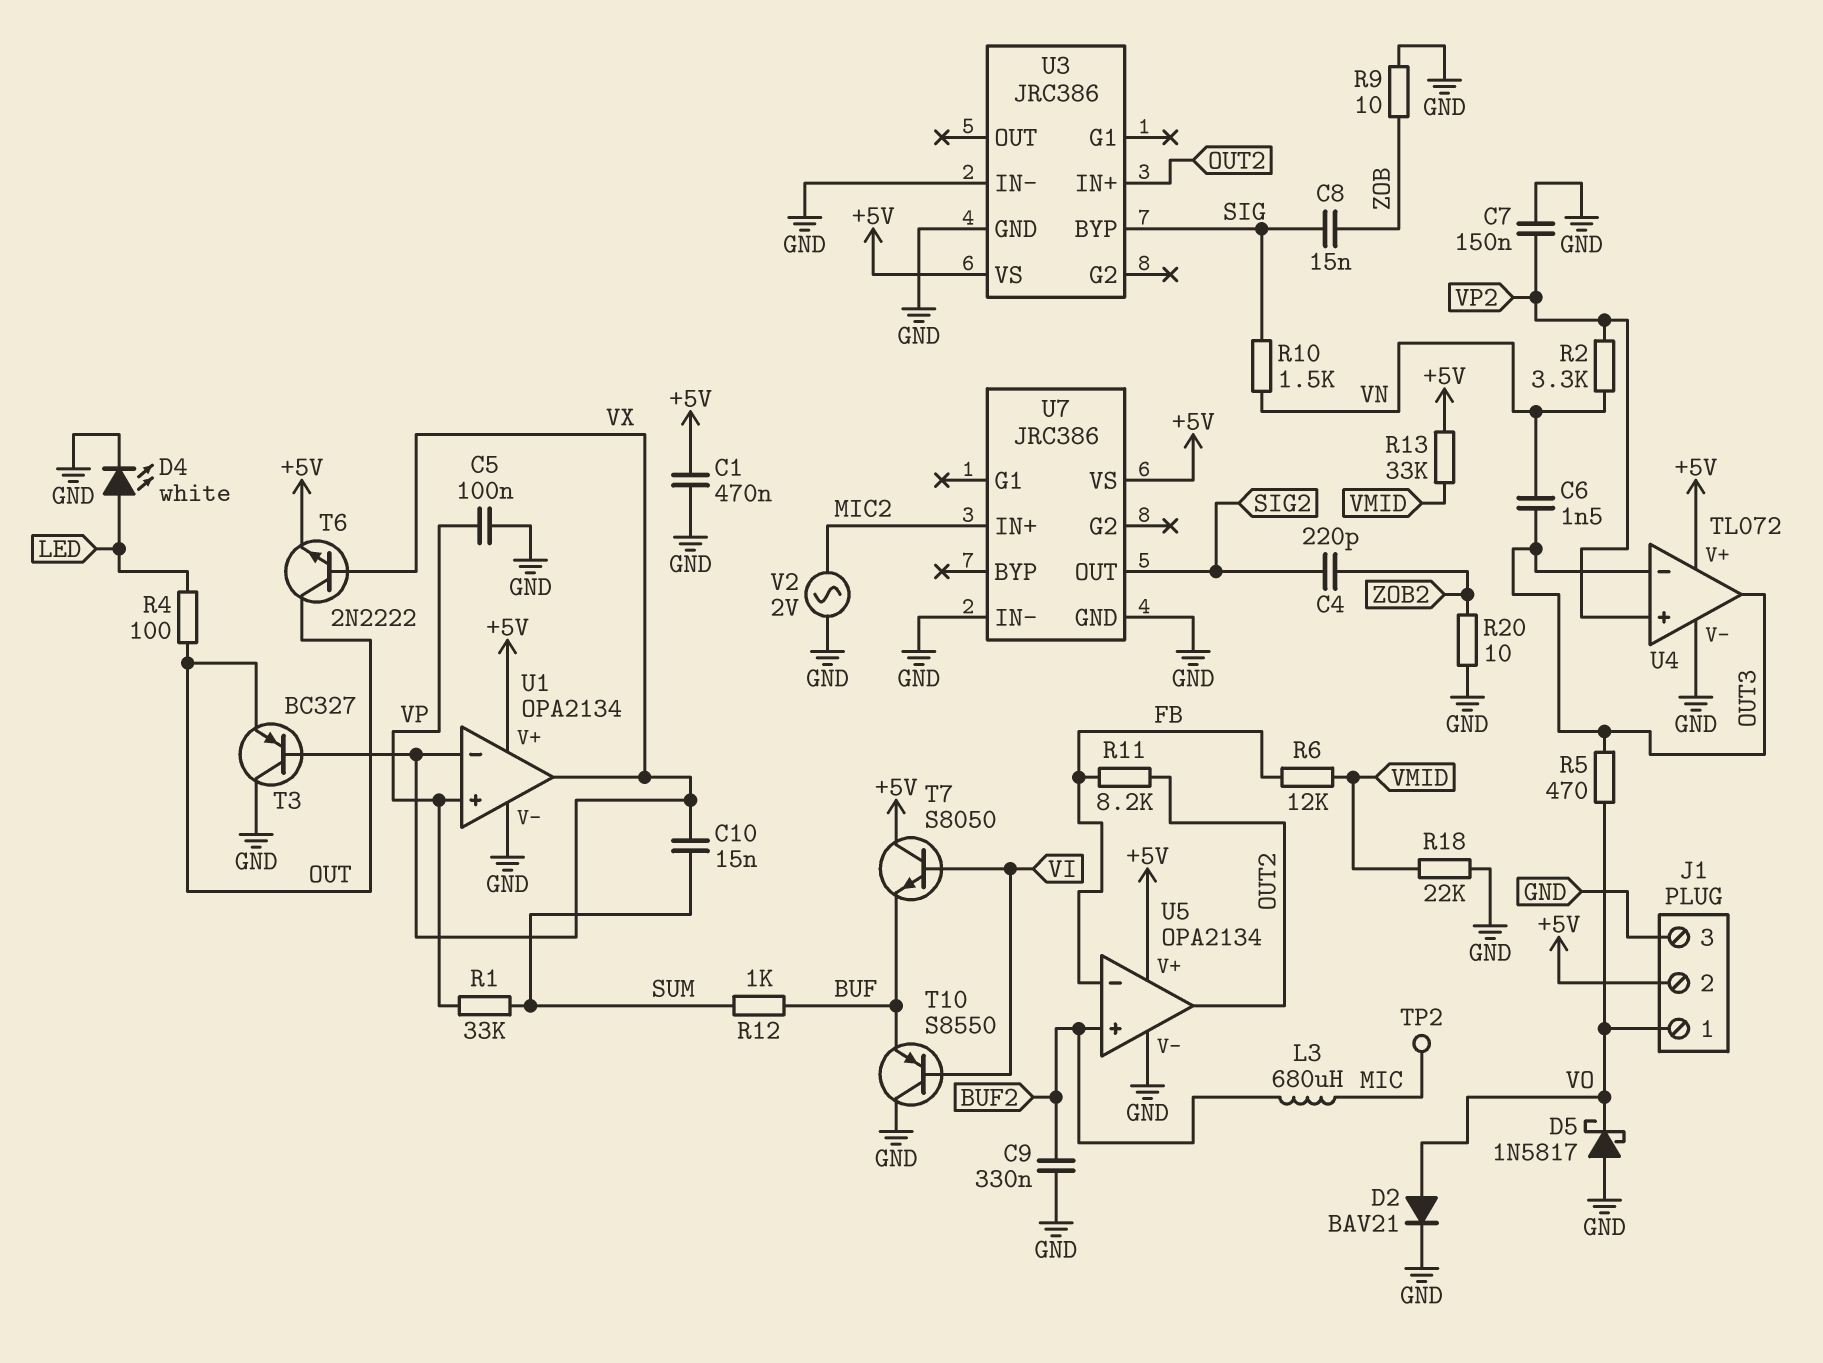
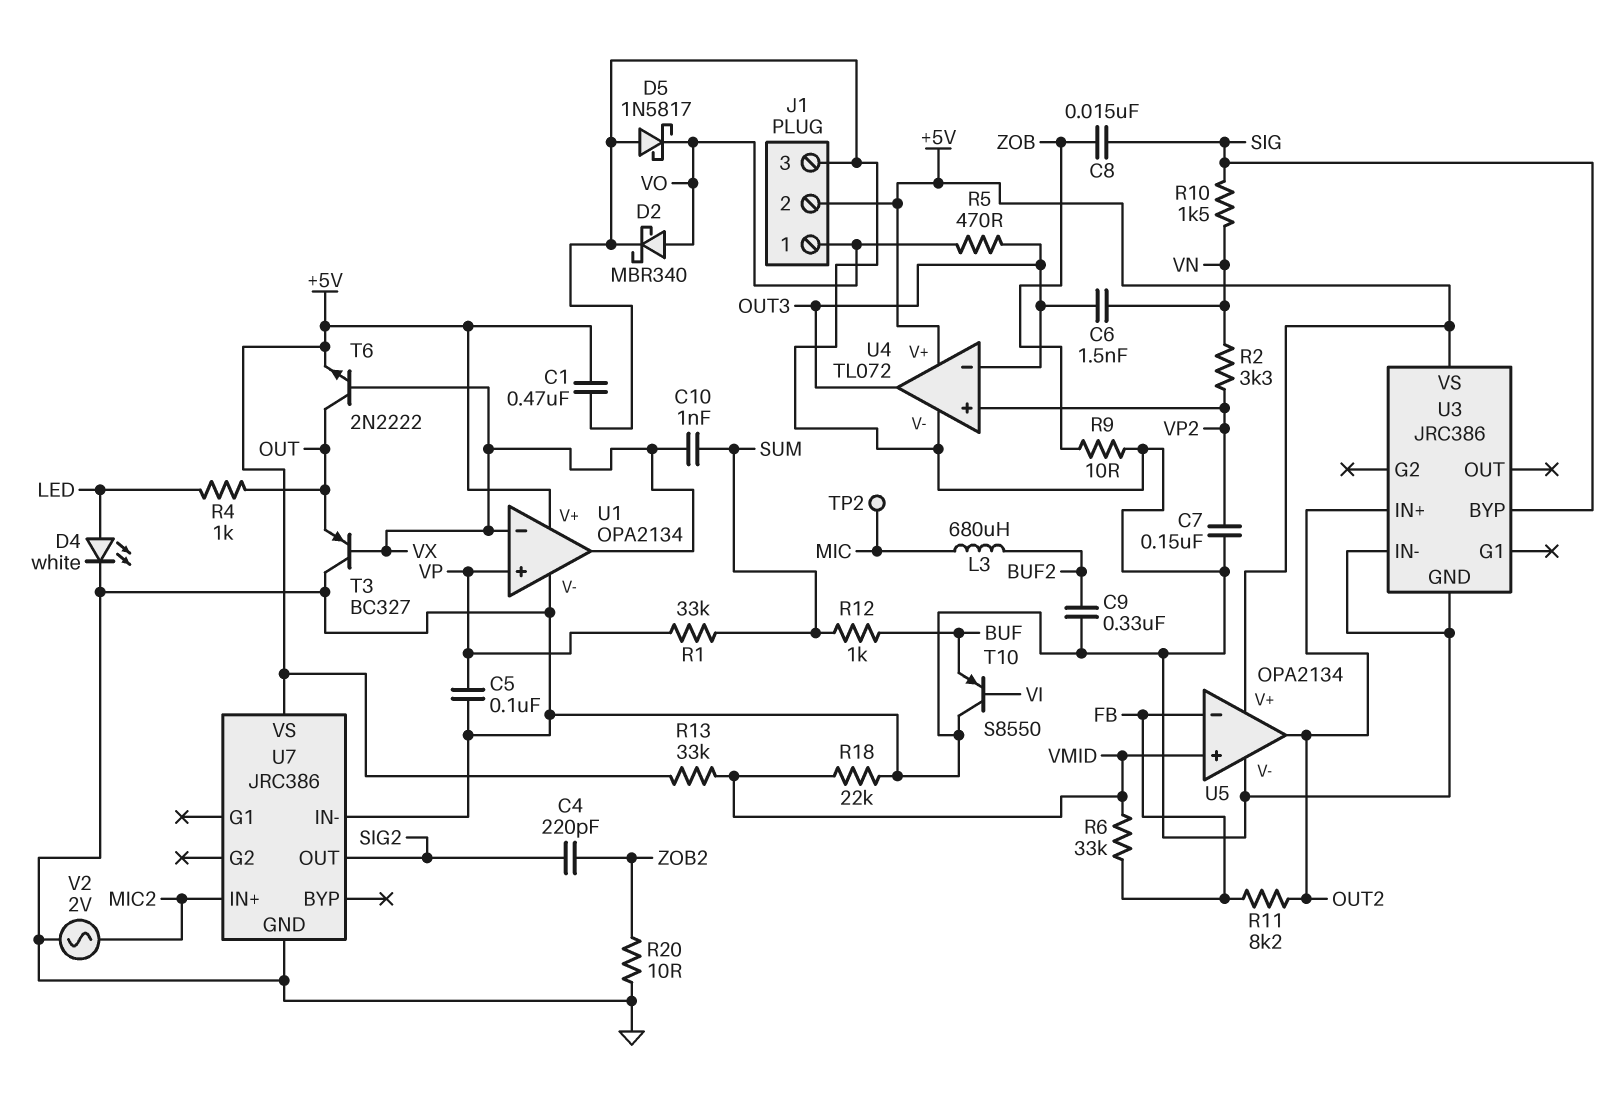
C10: 15nF (SUM, VX) -> 1nF (SUM, VX)
D2: diode BAV21 (A VO, K GND) -> schottky MBR340 (A VO, K GND)
R4: 100 (LED, OUT) -> 1k (LED, OUT)
R6: 12k (FB, VMID) -> 33k (FB, VMID)
T7: NPN S8050 (B VI, C +5V, E BUF) -> none
U5 pin in+: BUF2 -> VMID

